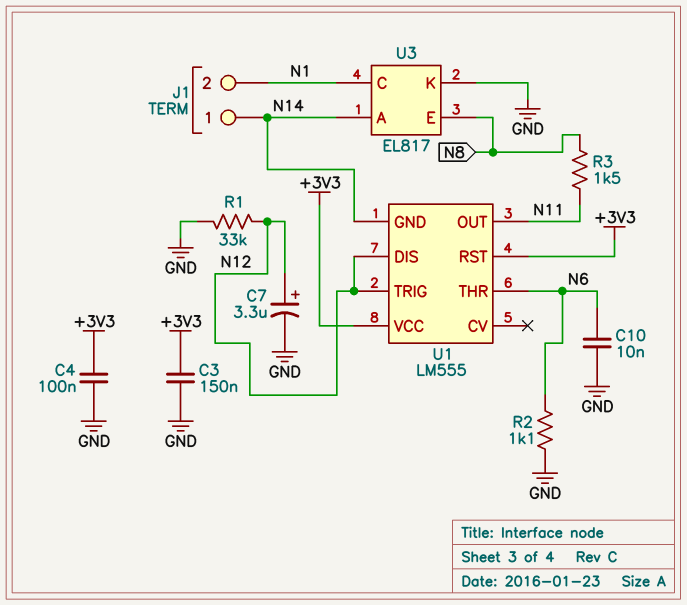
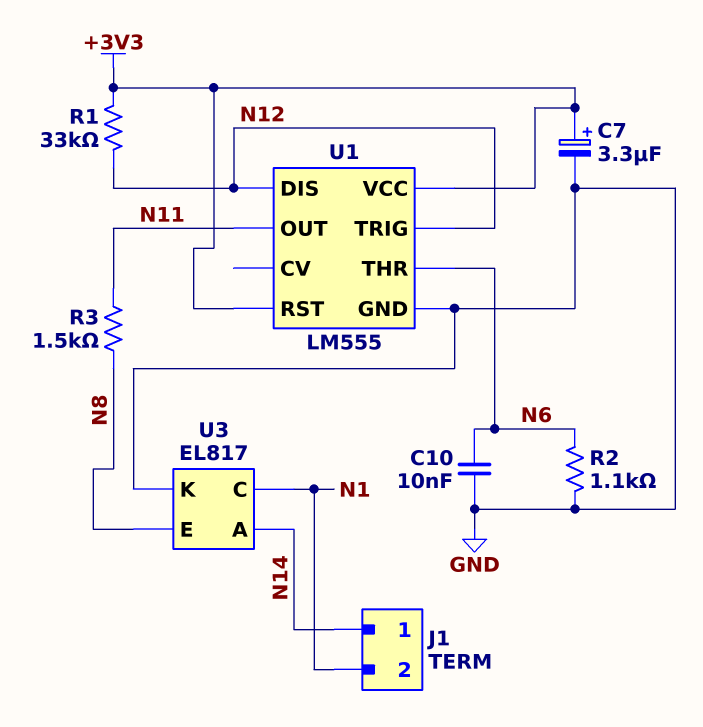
C3: 150nF (+3V3, GND) -> none
C4: 100nF (+3V3, GND) -> none
C7: 3.3uF (plus N12, minus GND) -> 3.3uF (plus +3V3, minus GND)
R1: 33k (GND, N12) -> 33k (+3V3, N12)
U1 pin GND: N14 -> GND

